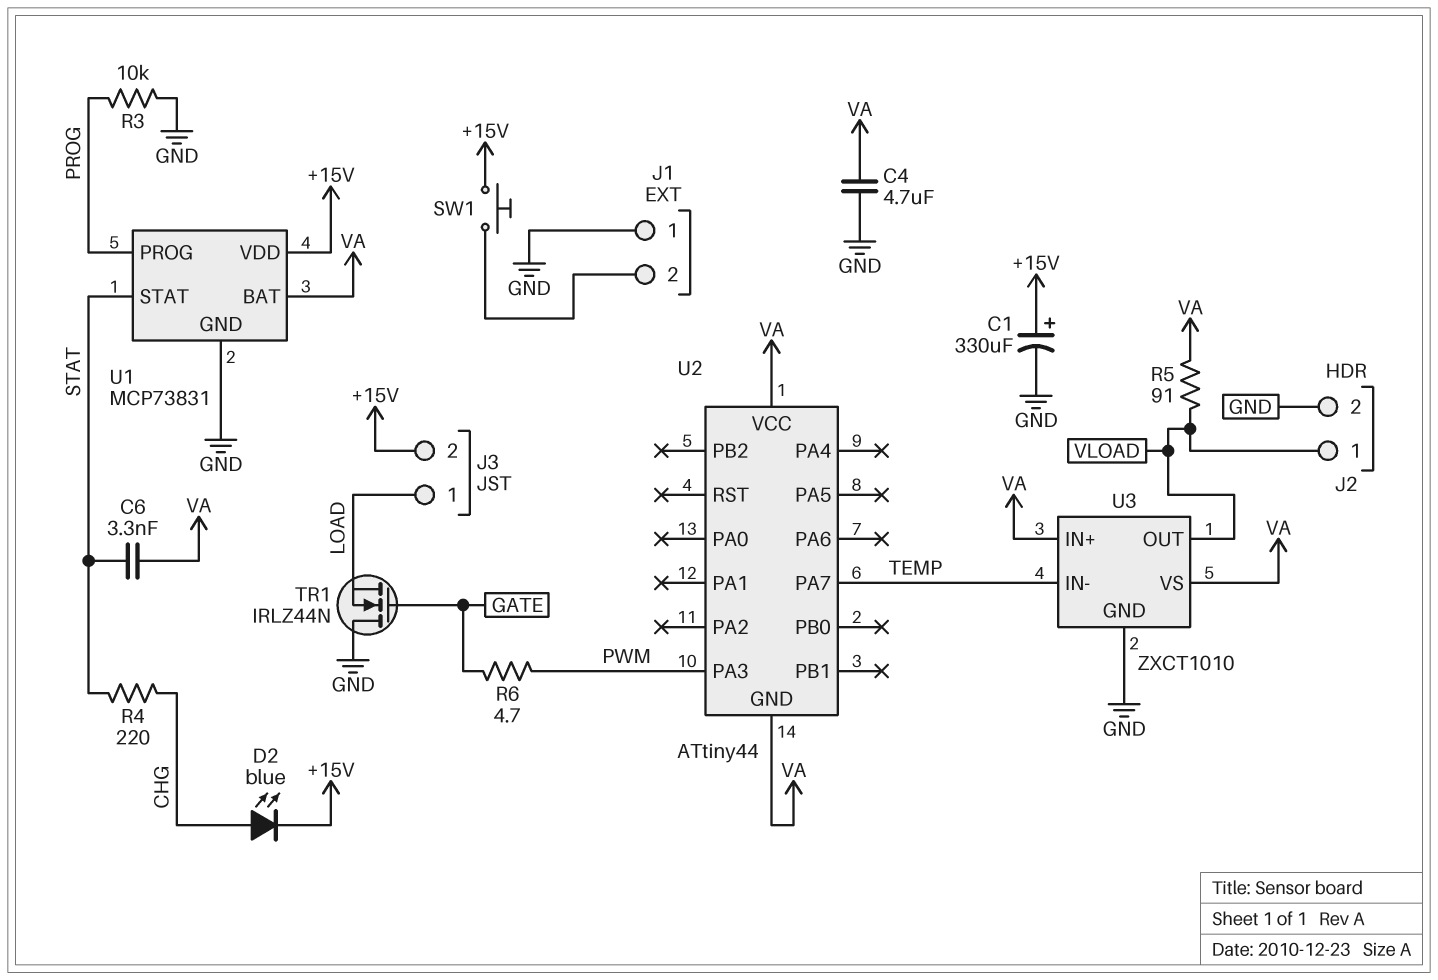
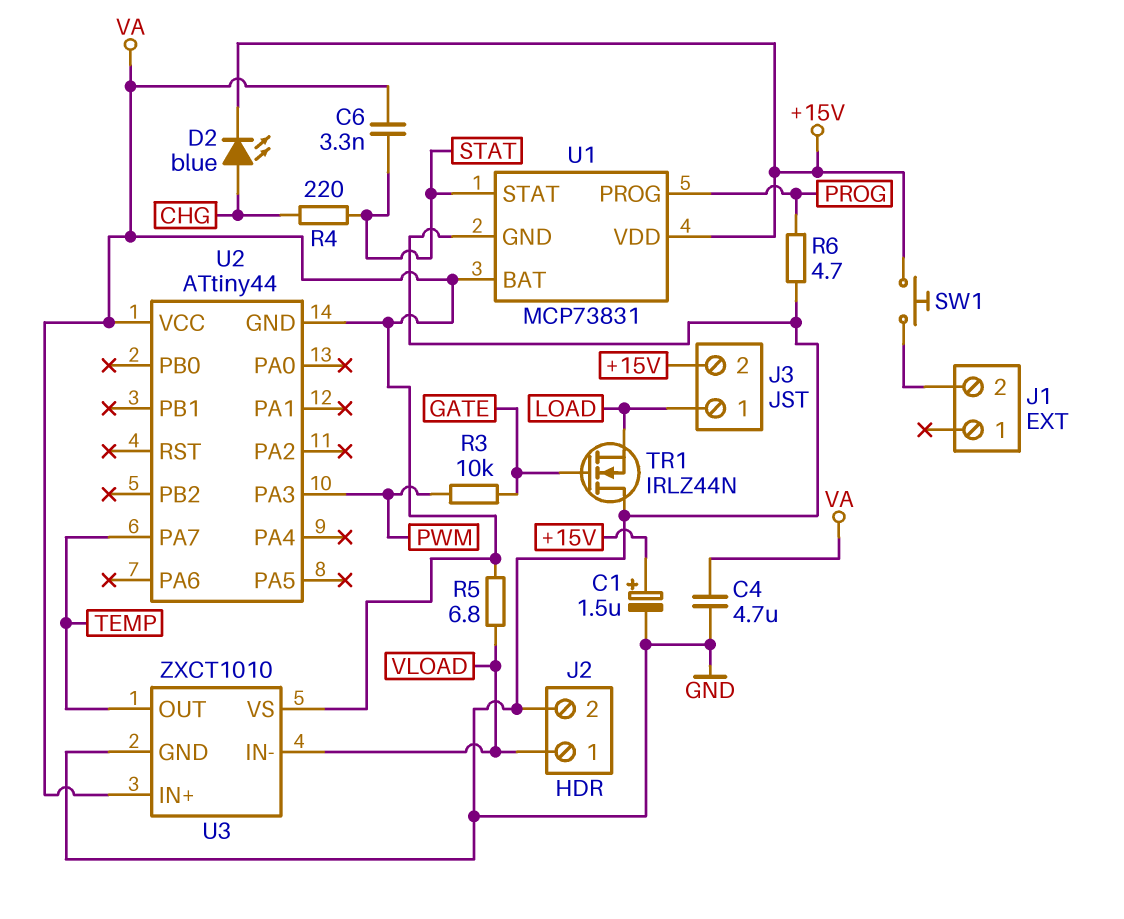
C1: 330uF (plus +15V, minus GND) -> 1.5uF (plus +15V, minus GND)
J1 pin 1: GND -> none
R3: 10k (GND, PROG) -> 10k (GATE, PWM)
R5: 91 (VA, VLOAD) -> 6.8 (VA, VLOAD)
R6: 4.7 (GATE, PWM) -> 4.7 (GND, PROG)
U3 pin IN-: TEMP -> VLOAD
U3 pin OUT: VLOAD -> TEMP

